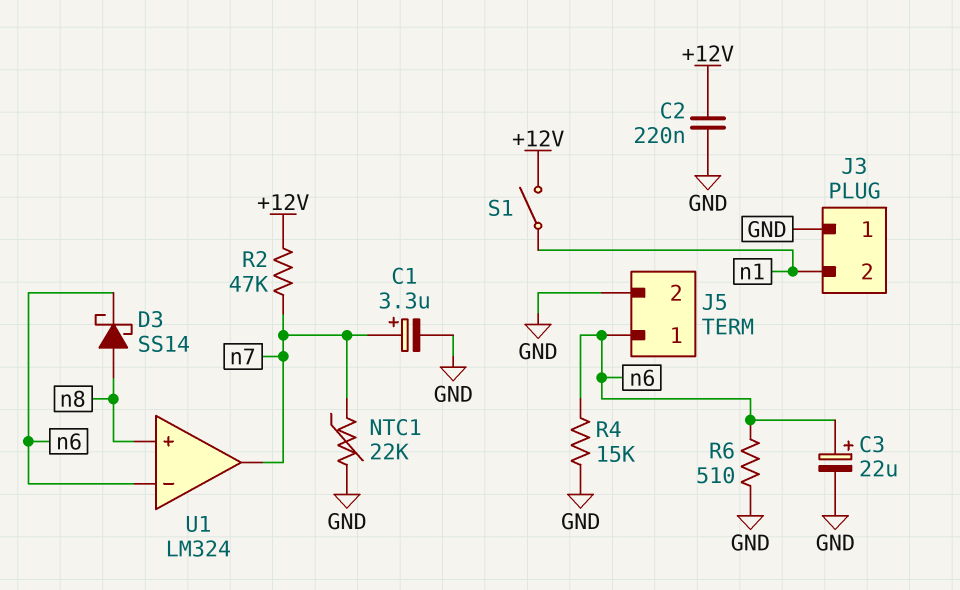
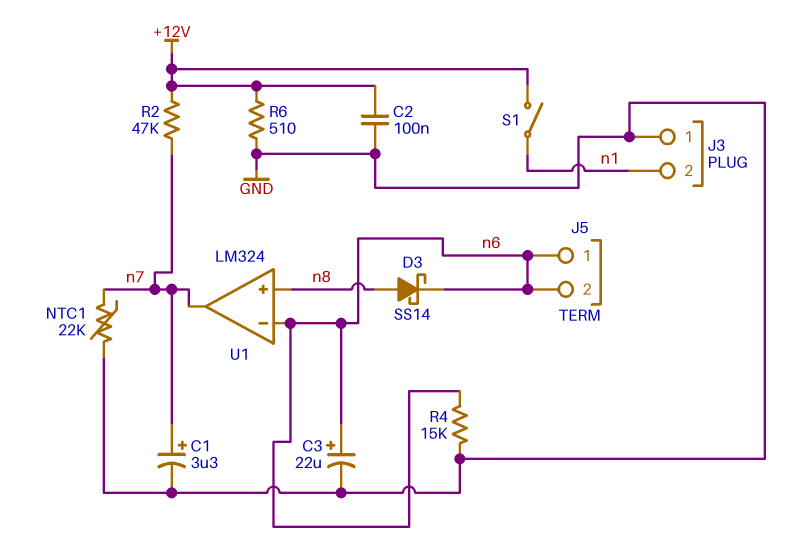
C2: 220nF (+12V, GND) -> 100nF (+12V, GND)
J5 pin 2: GND -> n6
R6: 510 (GND, n6) -> 510 (+12V, GND)

